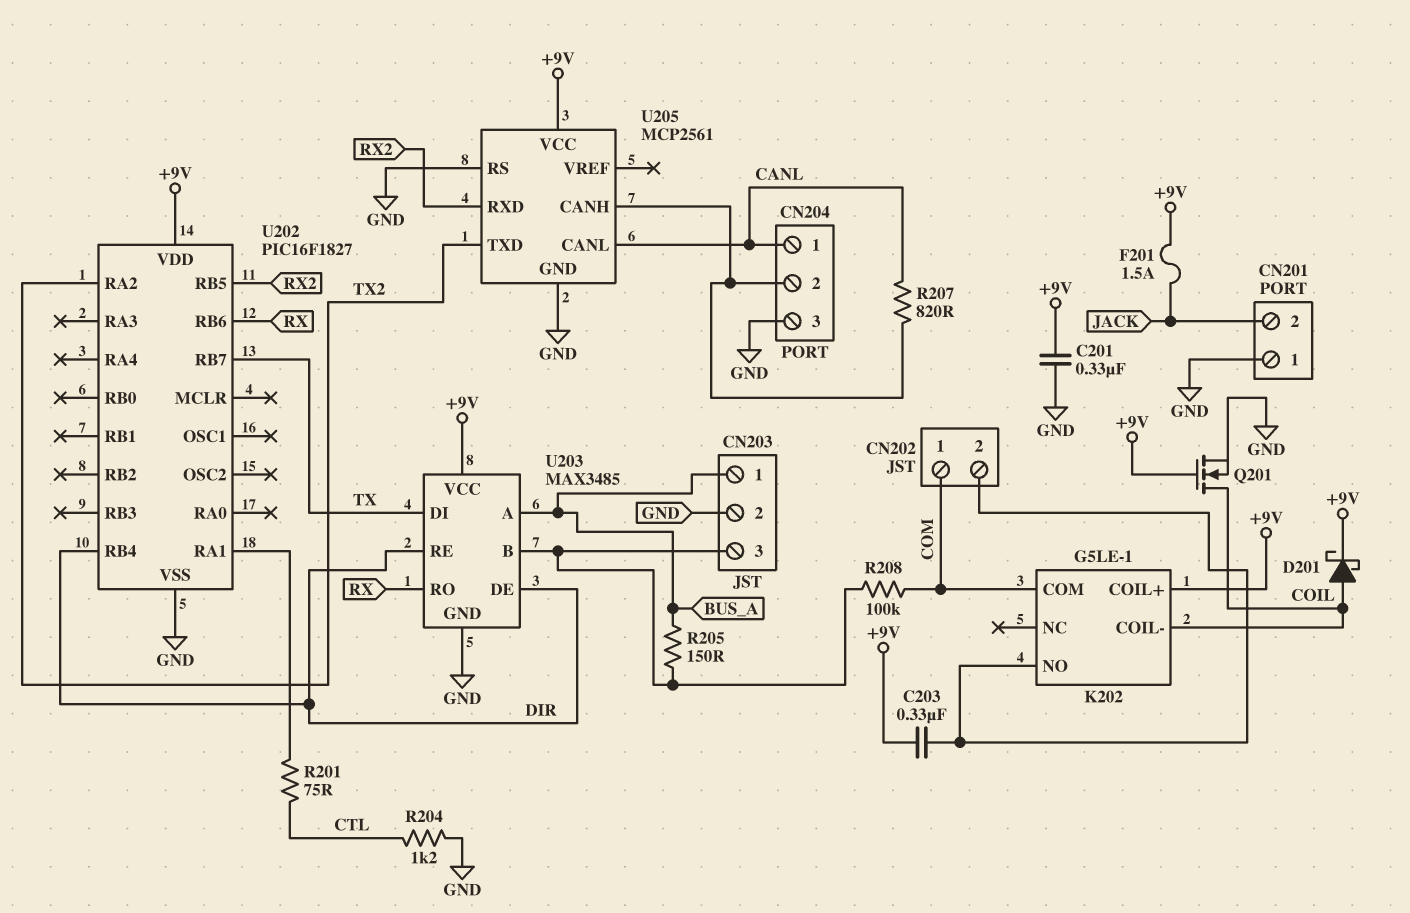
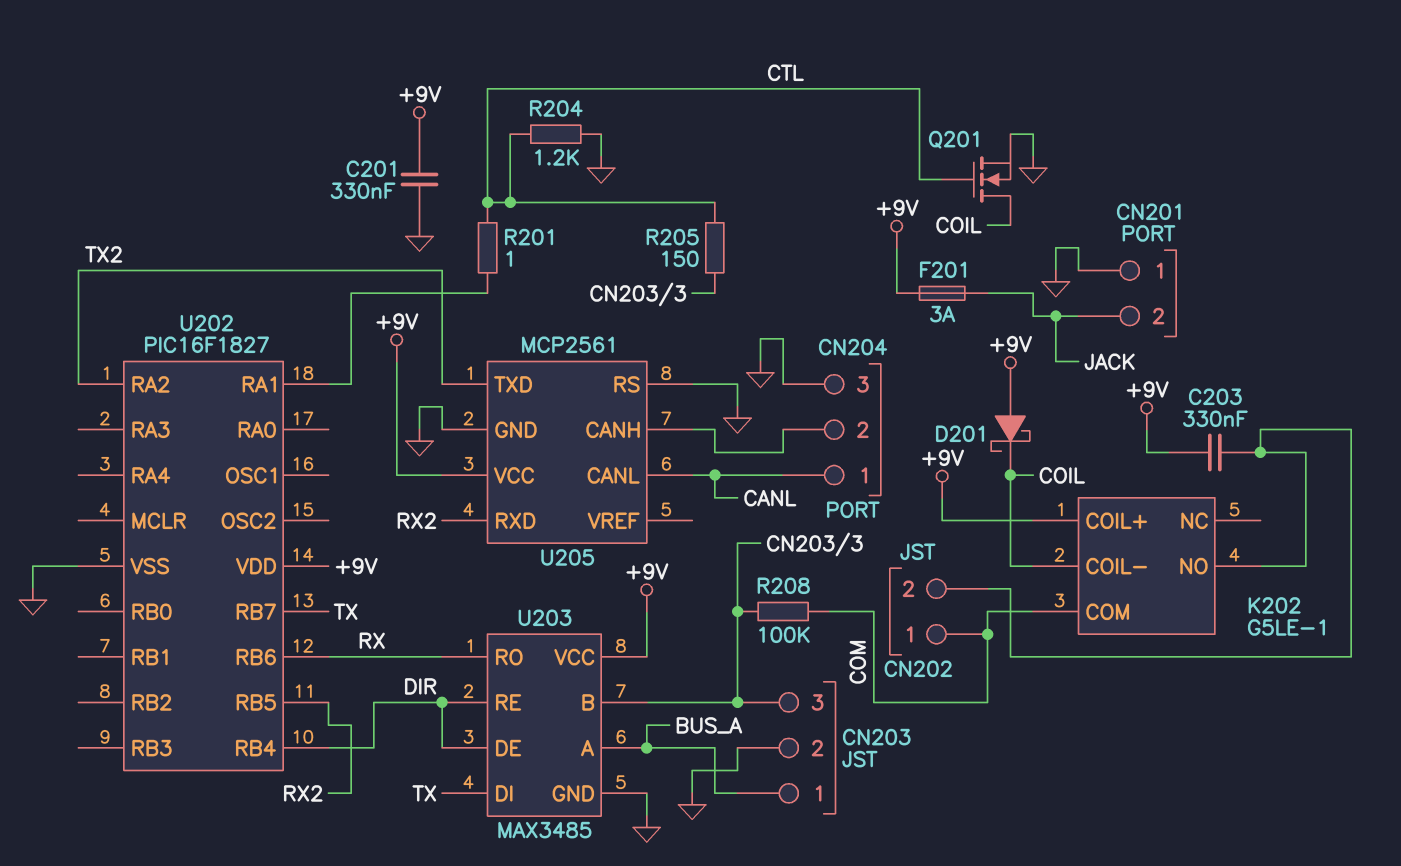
D201: schottky (A COIL, K +9V) -> schottky (A +9V, K COIL)
F201: 1.5A (+9V, JACK) -> 3A (+9V, JACK)
Q201: NMOS (G +9V, D COIL, S GND) -> NMOS (G CTL, D COIL, S GND)
R201: 75 (CTL, U202/RA1) -> 1 (CTL, U202/RA1)
R205: 150 (BUS_A, CN203/3) -> 150 (CN203/3, CTL)
R207: 820 (CANL, CN204/2) -> none

